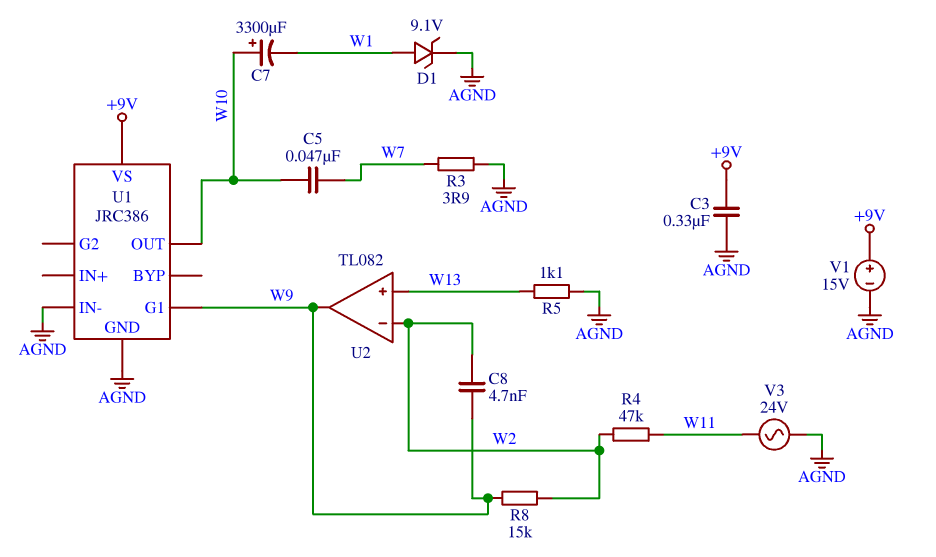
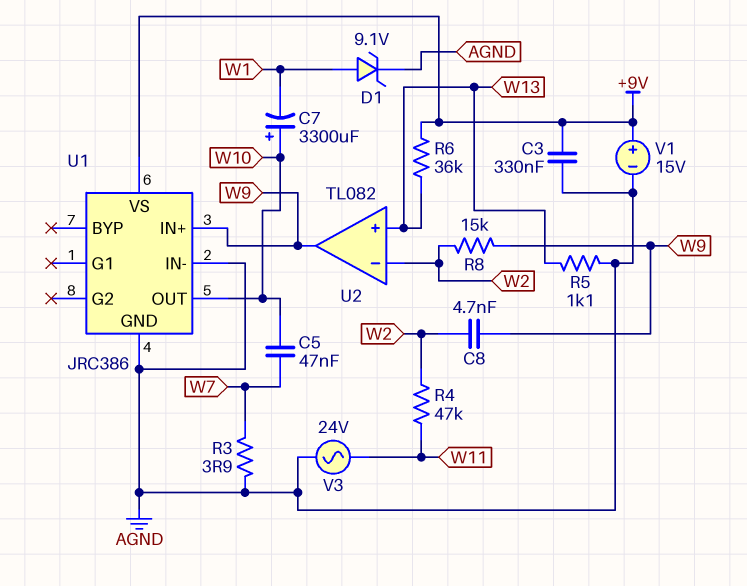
R6: none -> 36k (+9V, W13)
U1 pin G1: W9 -> none
U1 pin IN+: none -> W9

